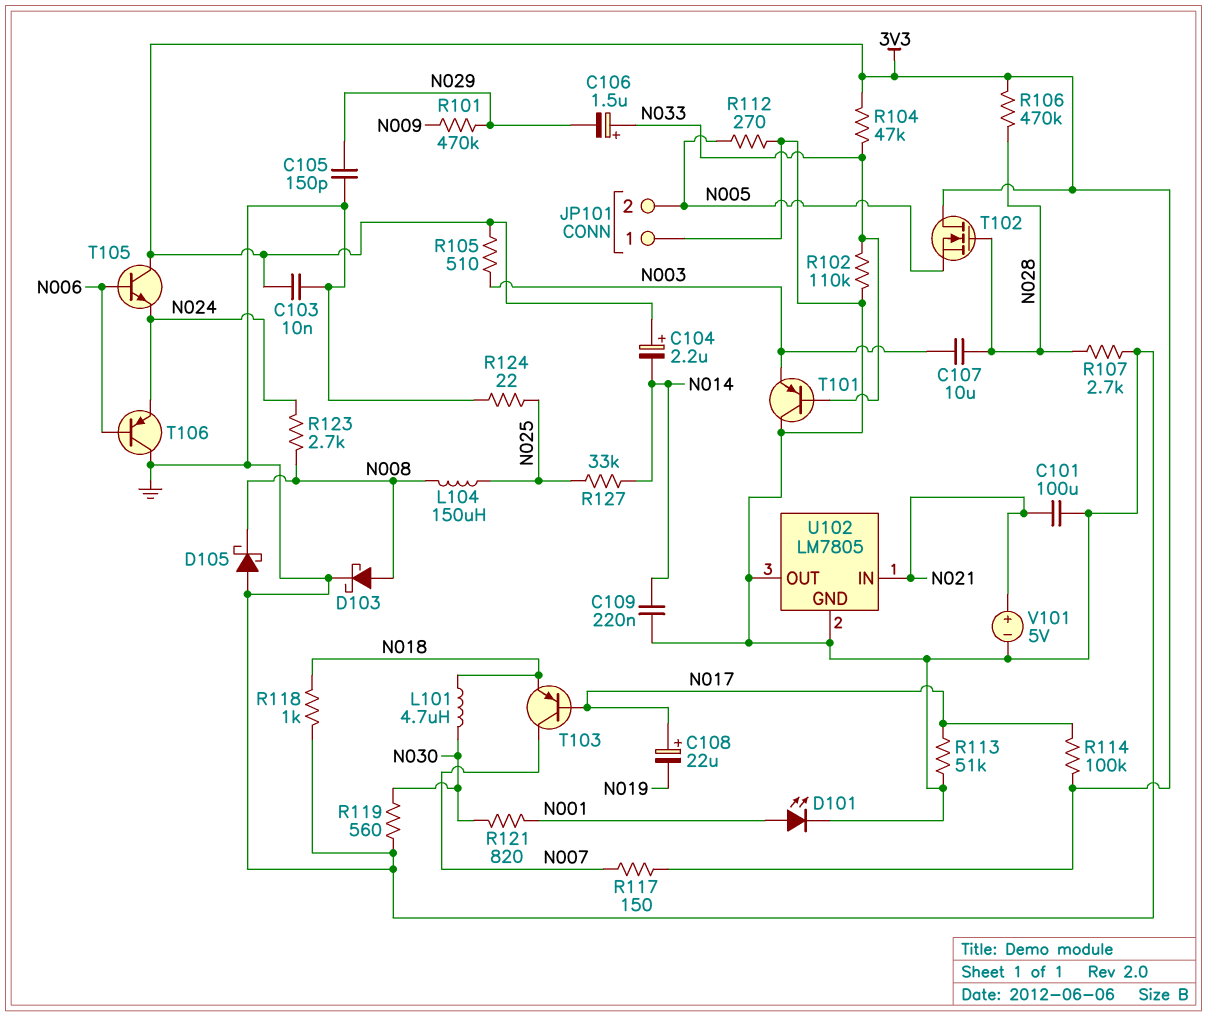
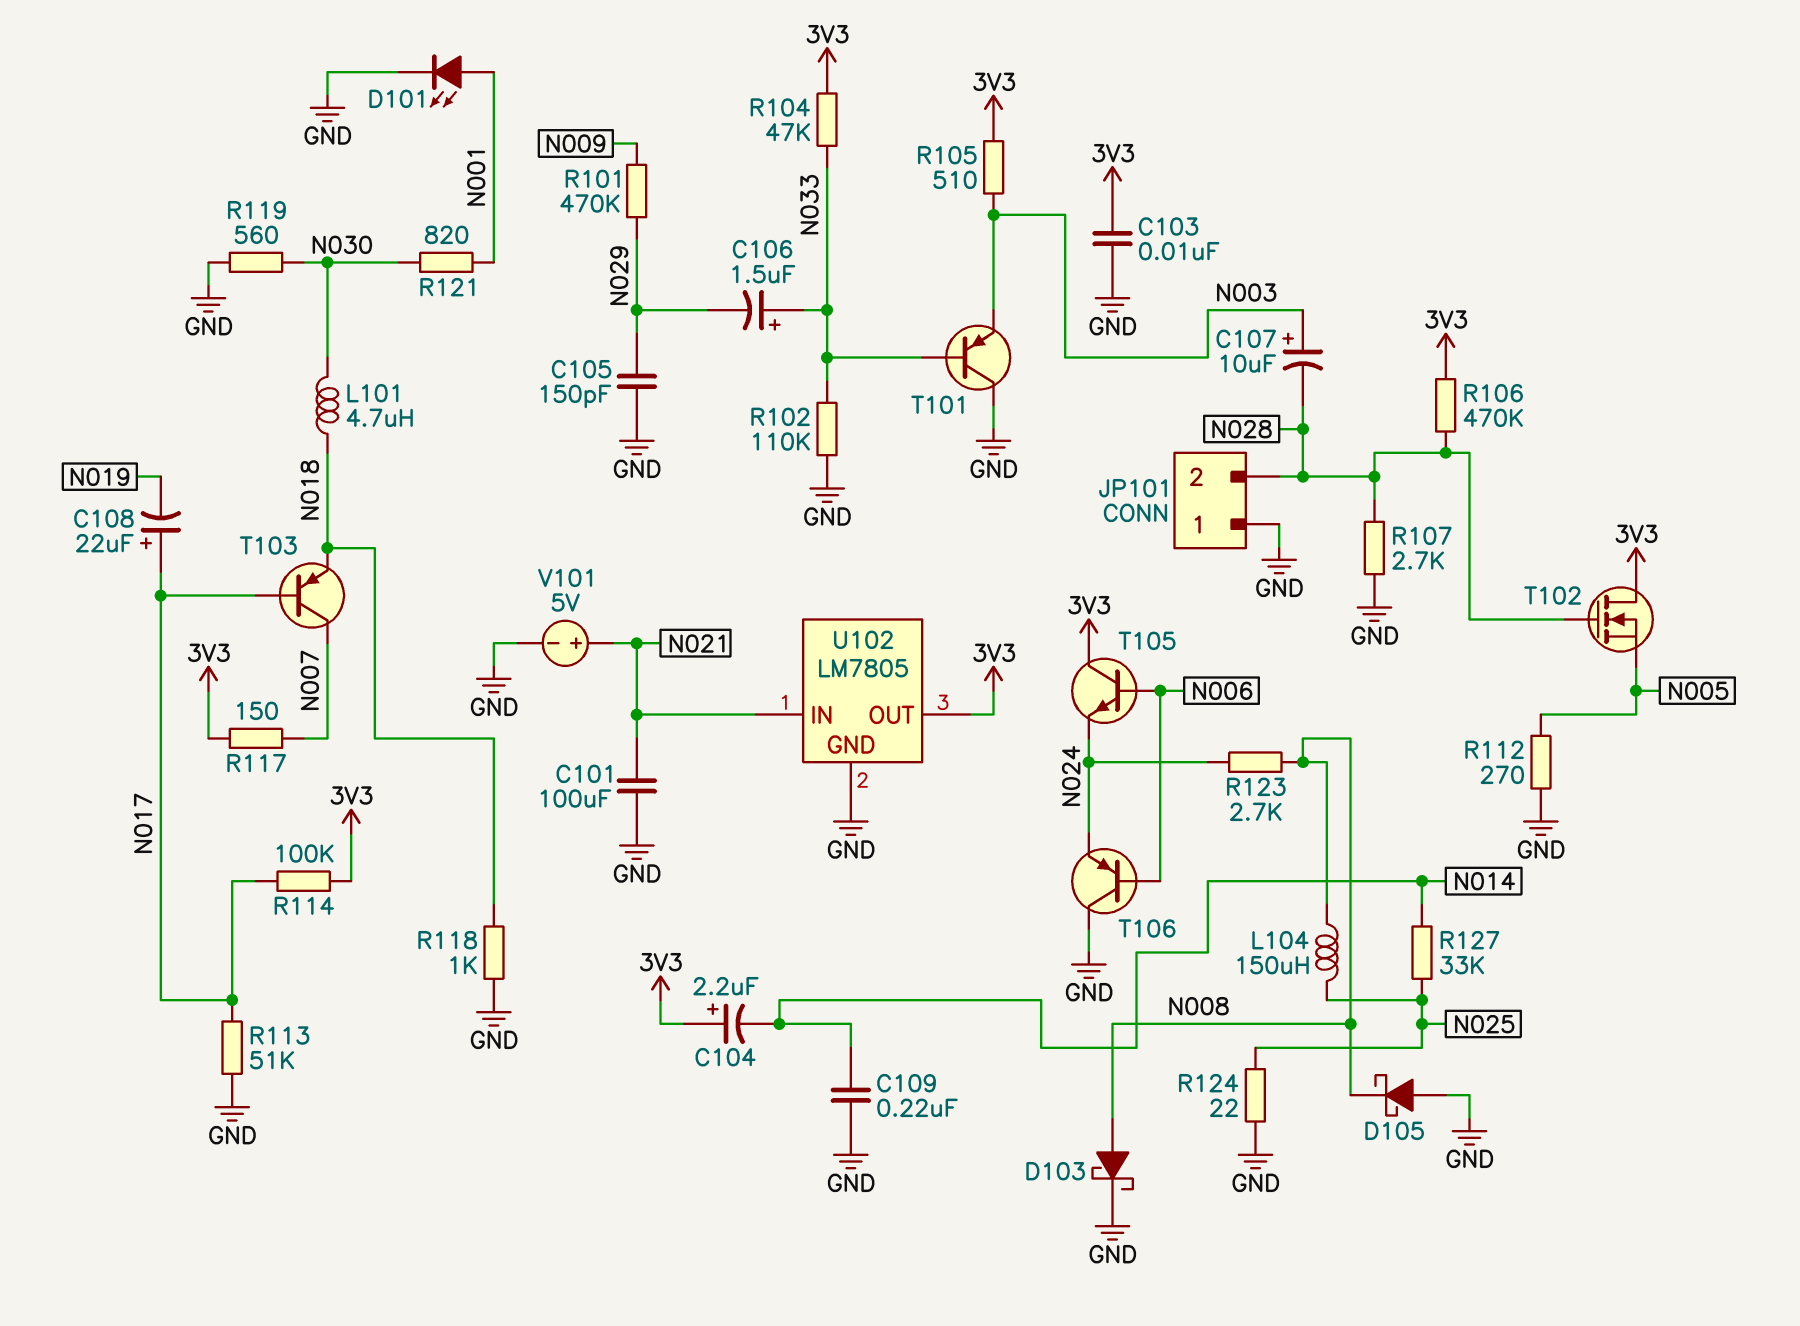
C107: 10uF (N003, N028) -> 10uF (plus N003, minus N028)
JP101 pin 2: N005 -> N028
U102 pin OUT: GND -> 3V3

